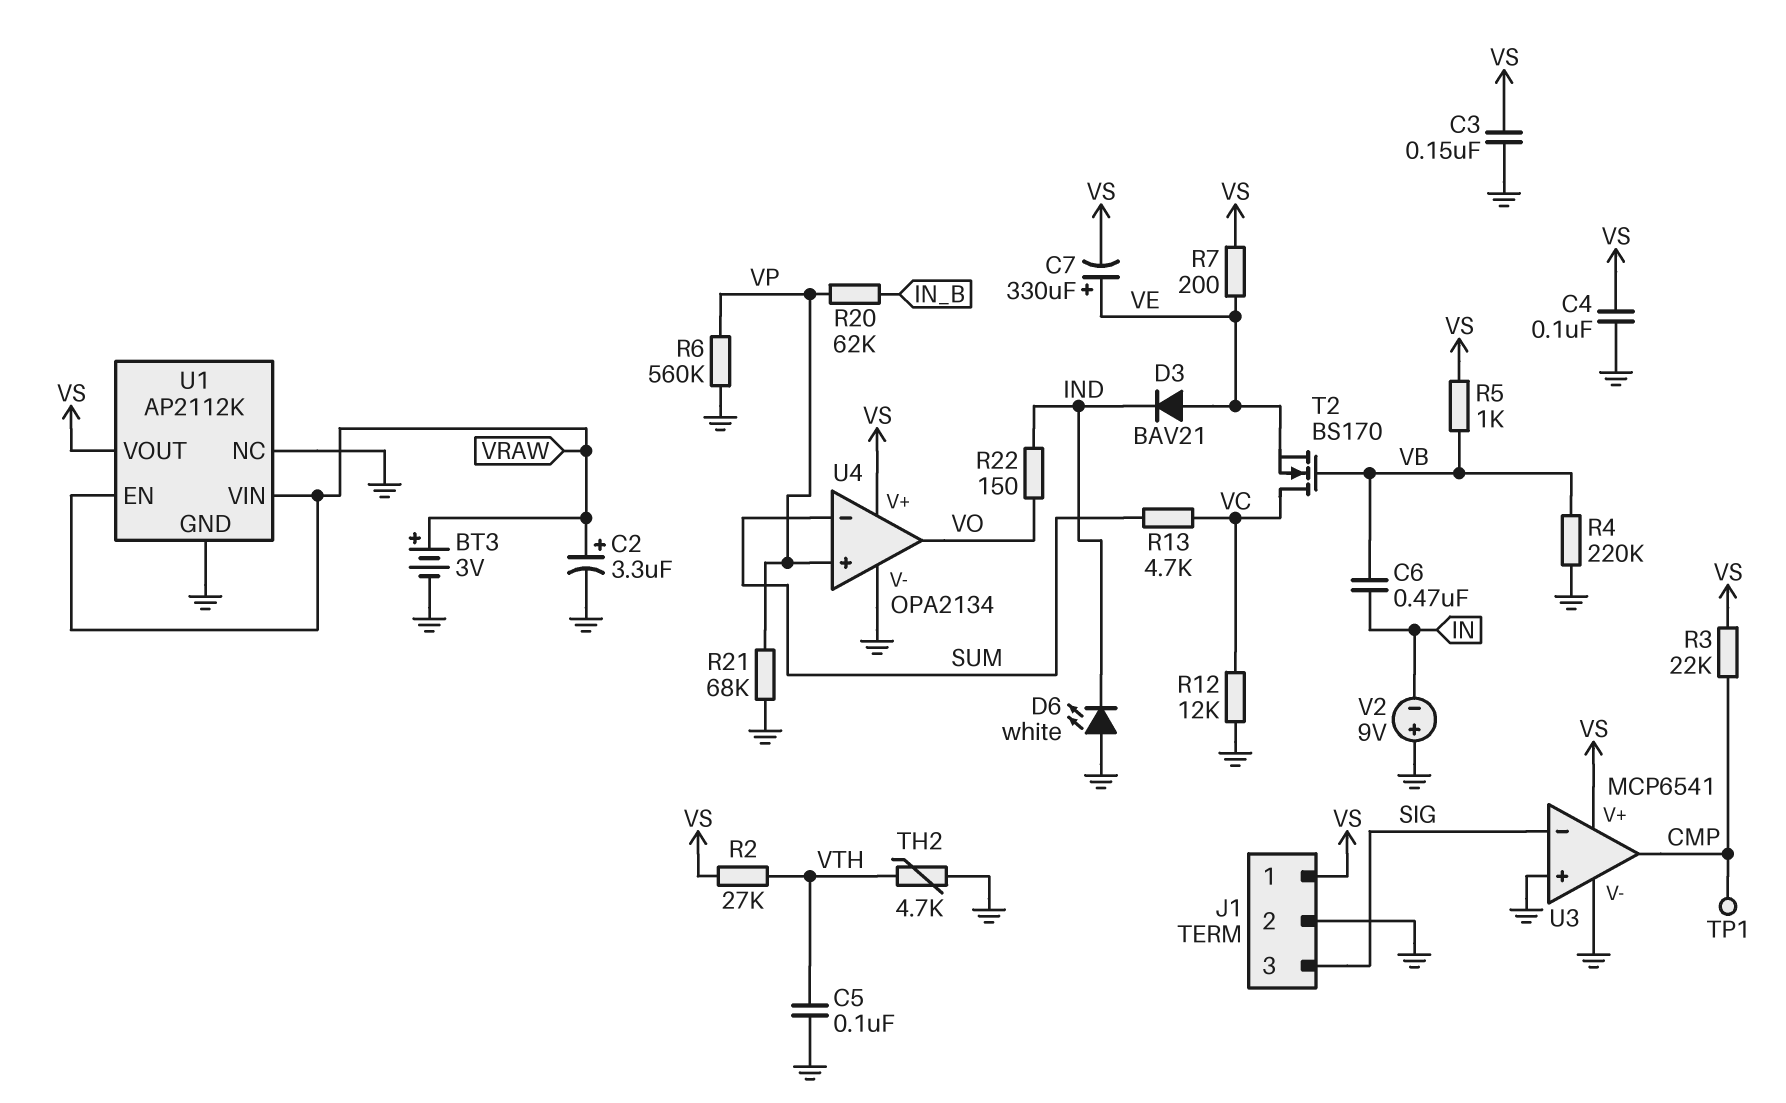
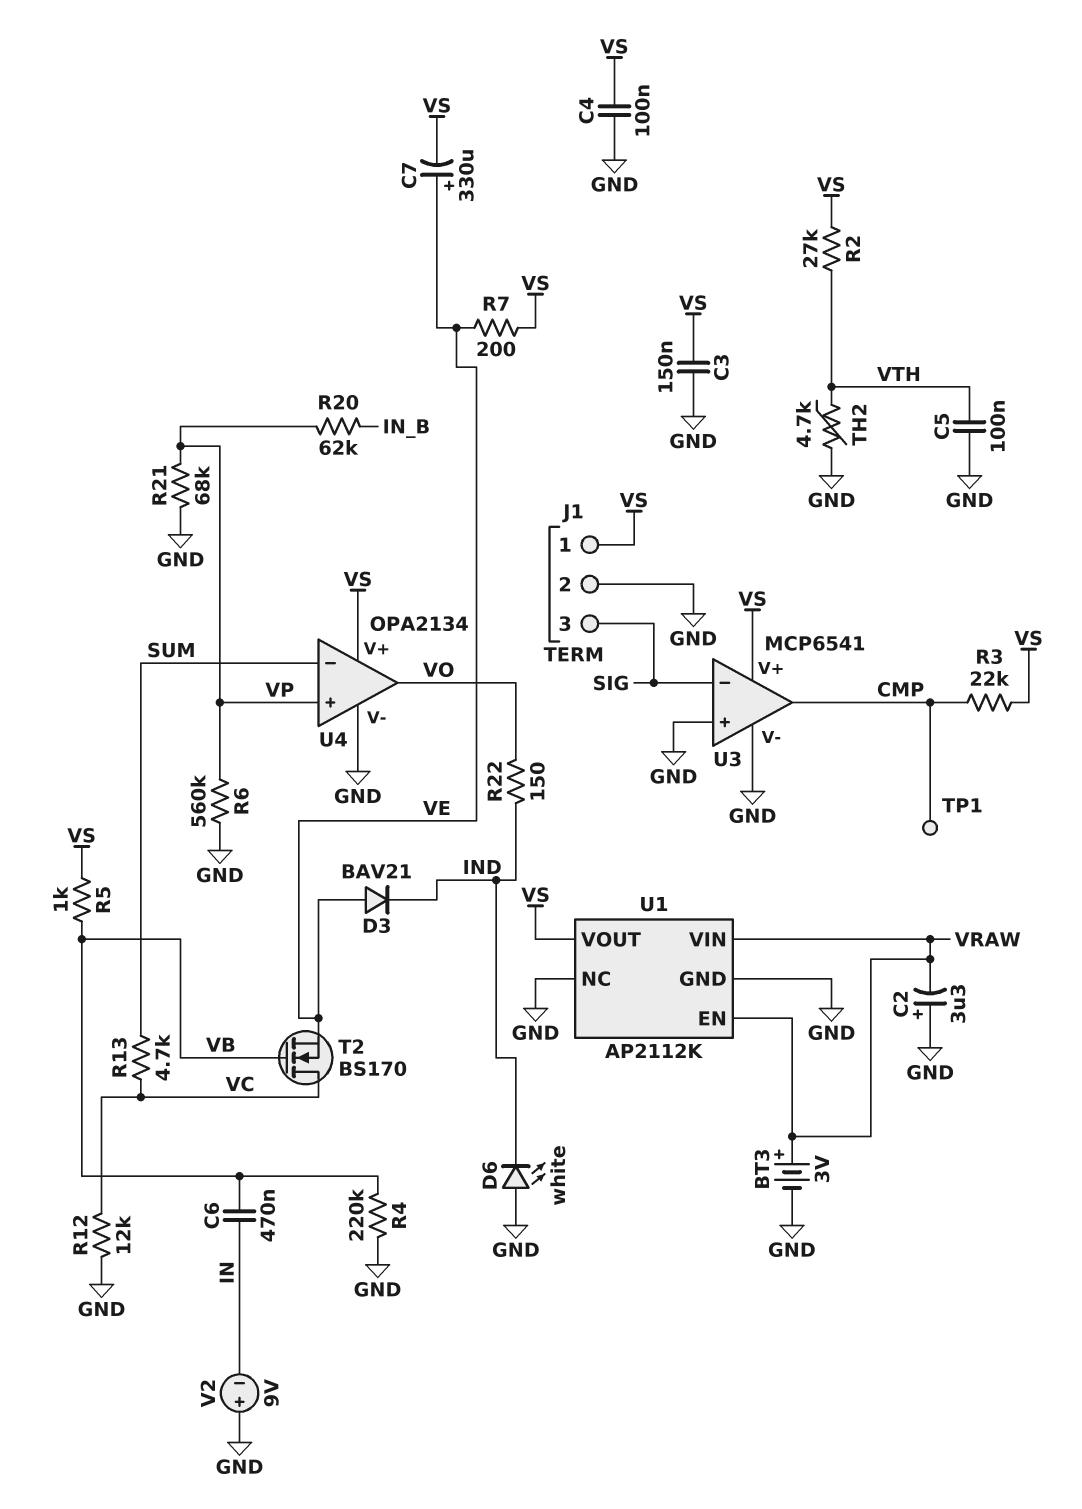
C2: 3.3uF (plus VRAW, minus GND) -> 3.3uF (plus GND, minus VRAW)

